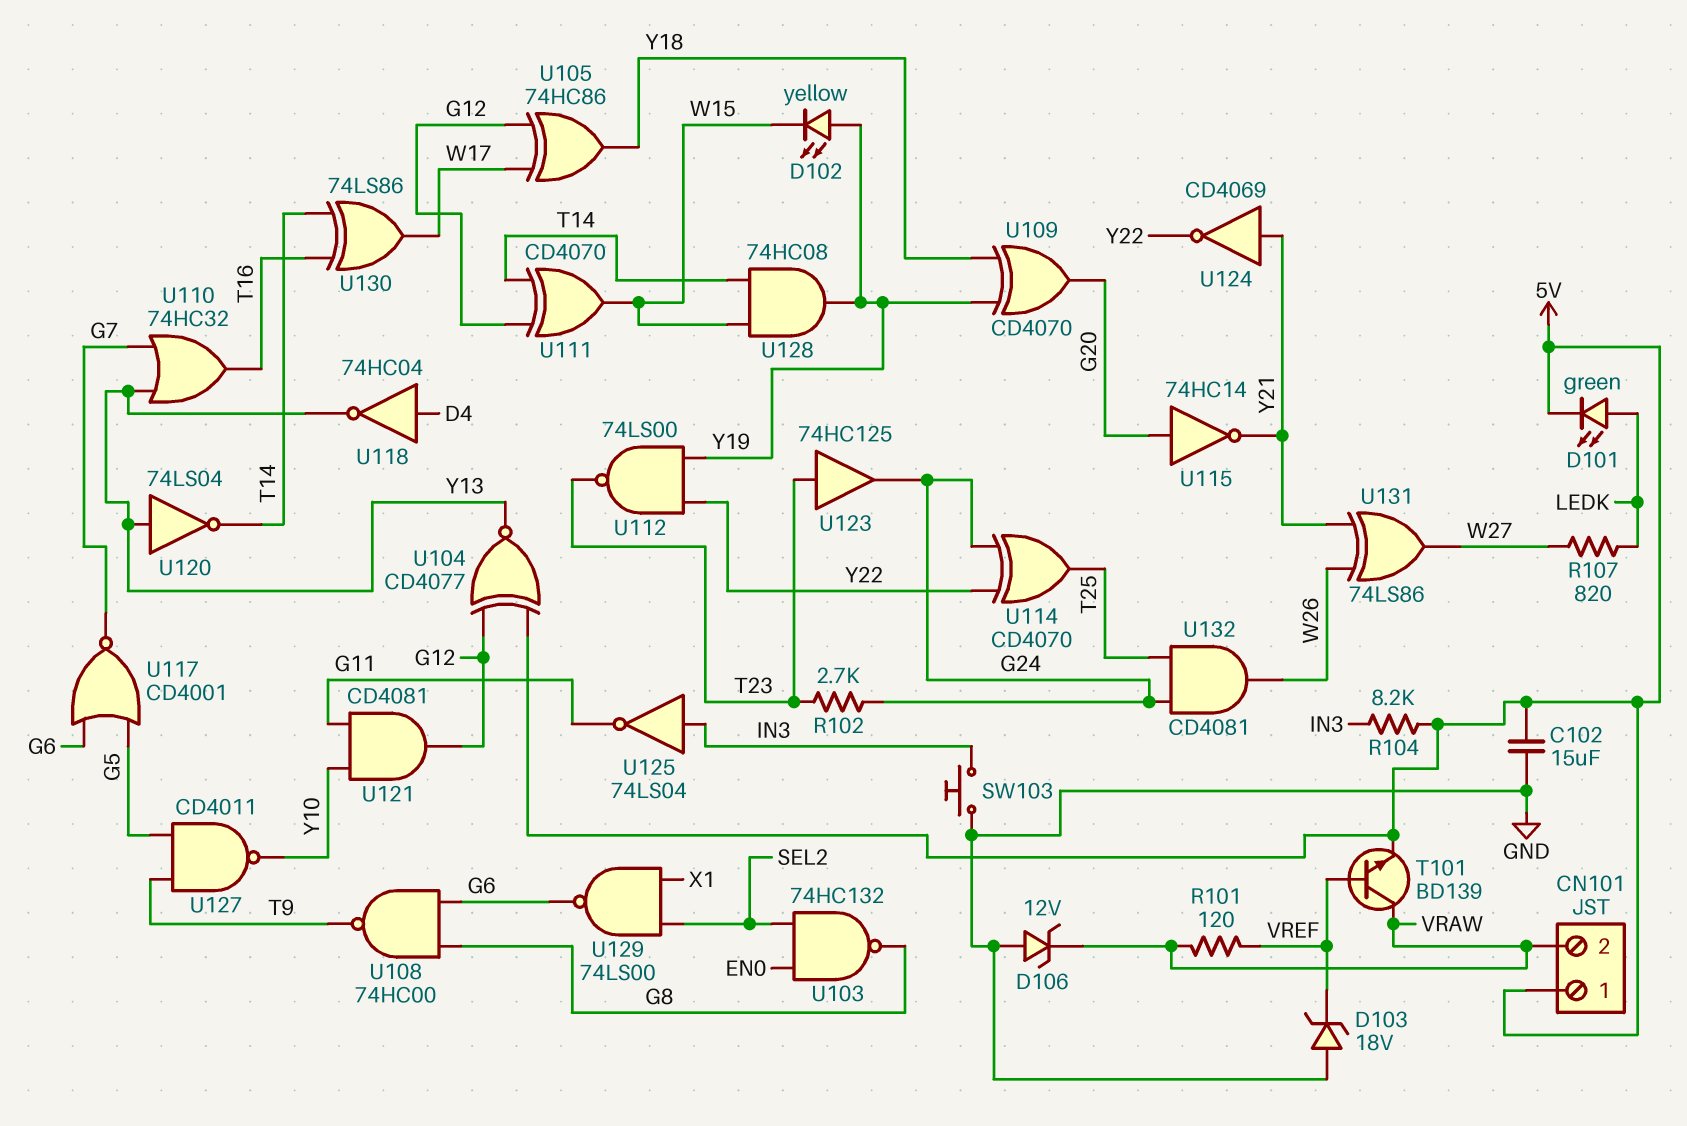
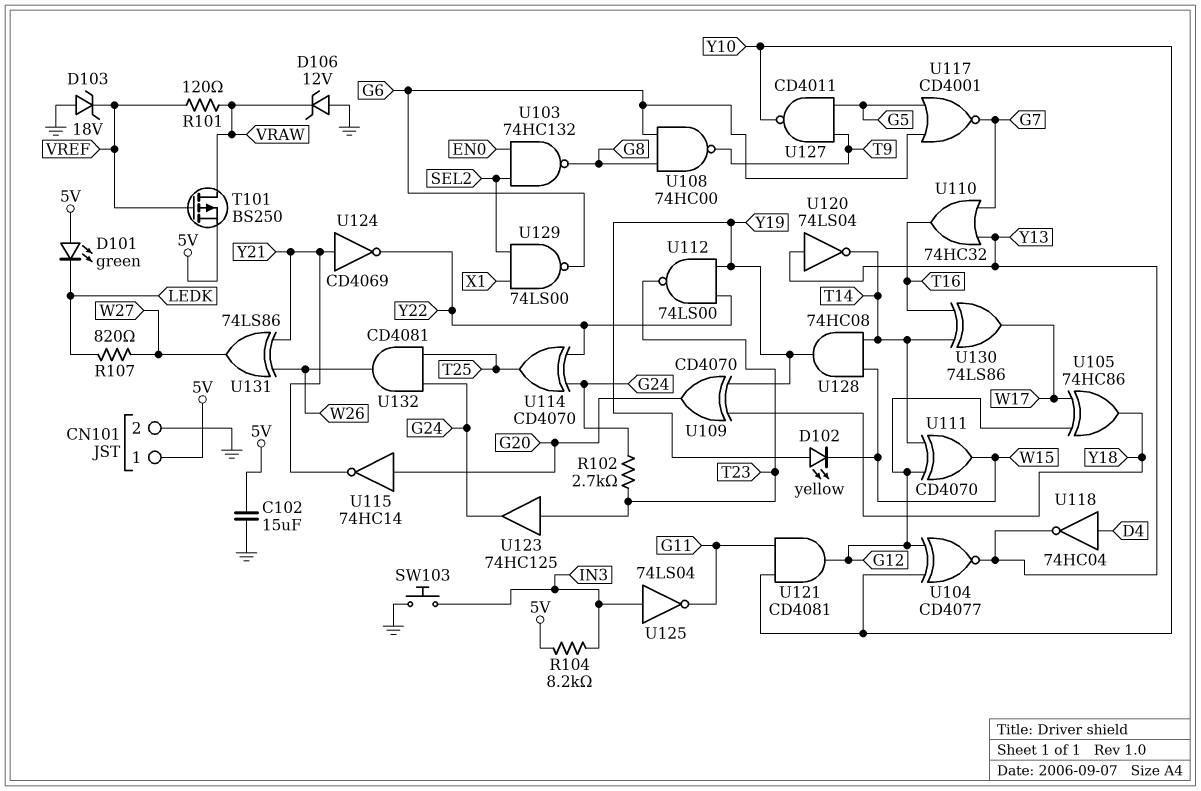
CN101 pin 2: VRAW -> GND
D101: LED green (A LEDK, K 5V) -> LED green (A 5V, K LEDK)
T101: NPN BD139 (B VREF, C VRAW, E 5V) -> PMOS BS250 (G VREF, D VRAW, S 5V)
U104: XNOR CD4077 (in 5V, in G12, out Y13) -> XNOR CD4077 (in G12, in Y10, out Y13)

